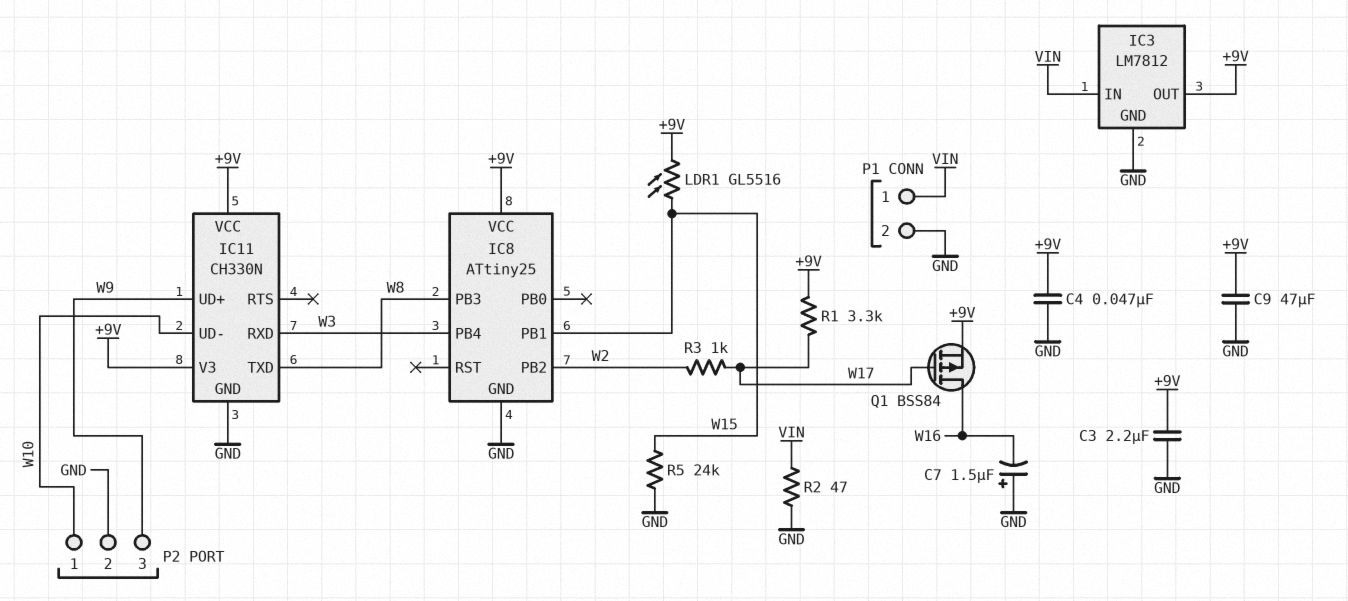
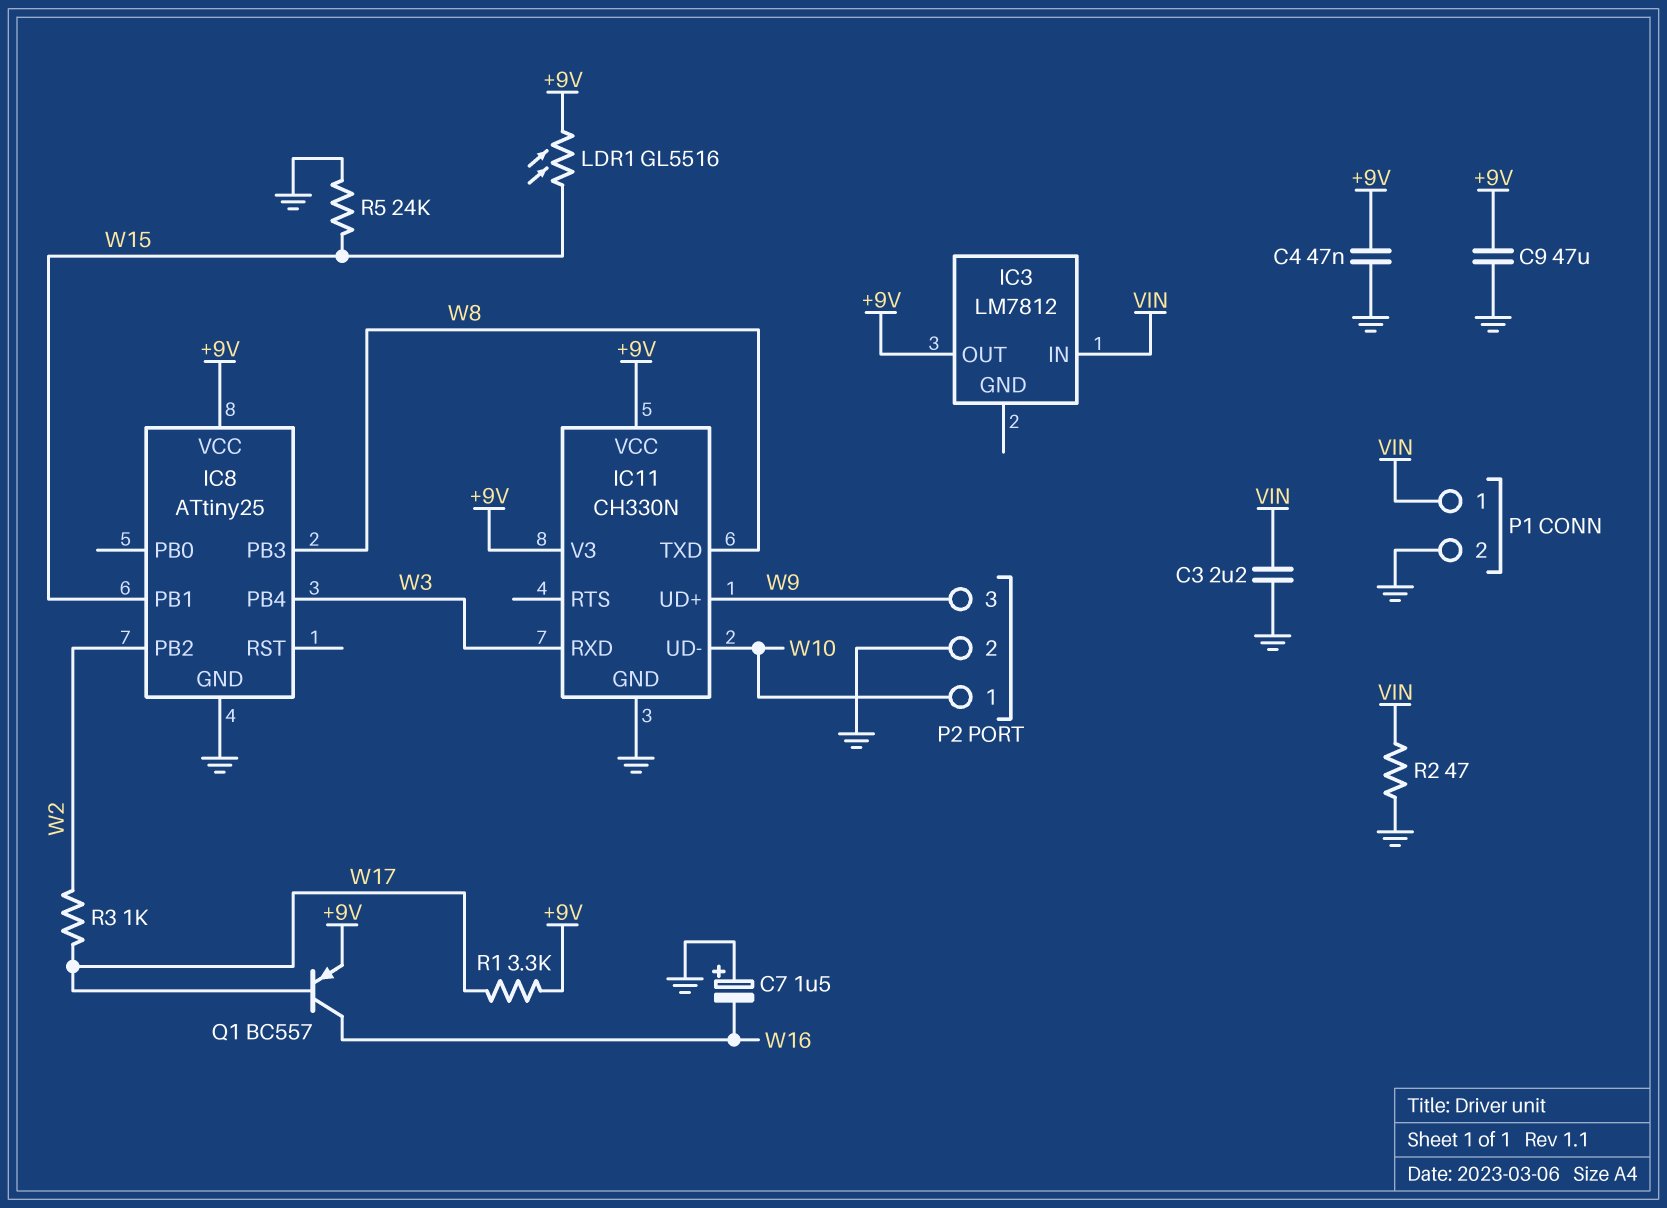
C3: 2.2uF (+9V, GND) -> 2.2uF (GND, VIN)
IC3 pin GND: GND -> none
Q1: PMOS BSS84 (G W17, D W16, S +9V) -> PNP BC557 (B W17, C W16, E +9V)

